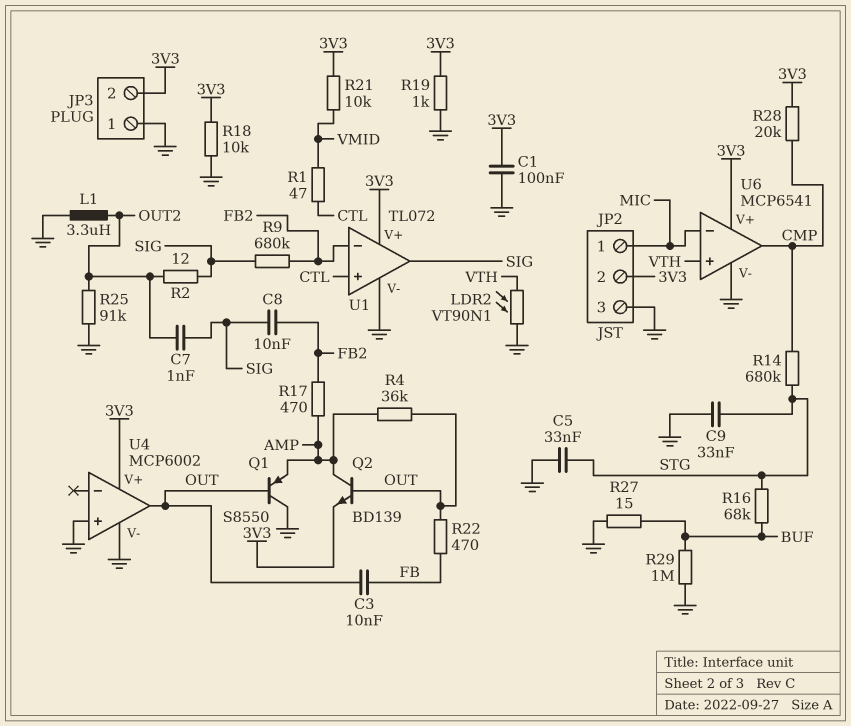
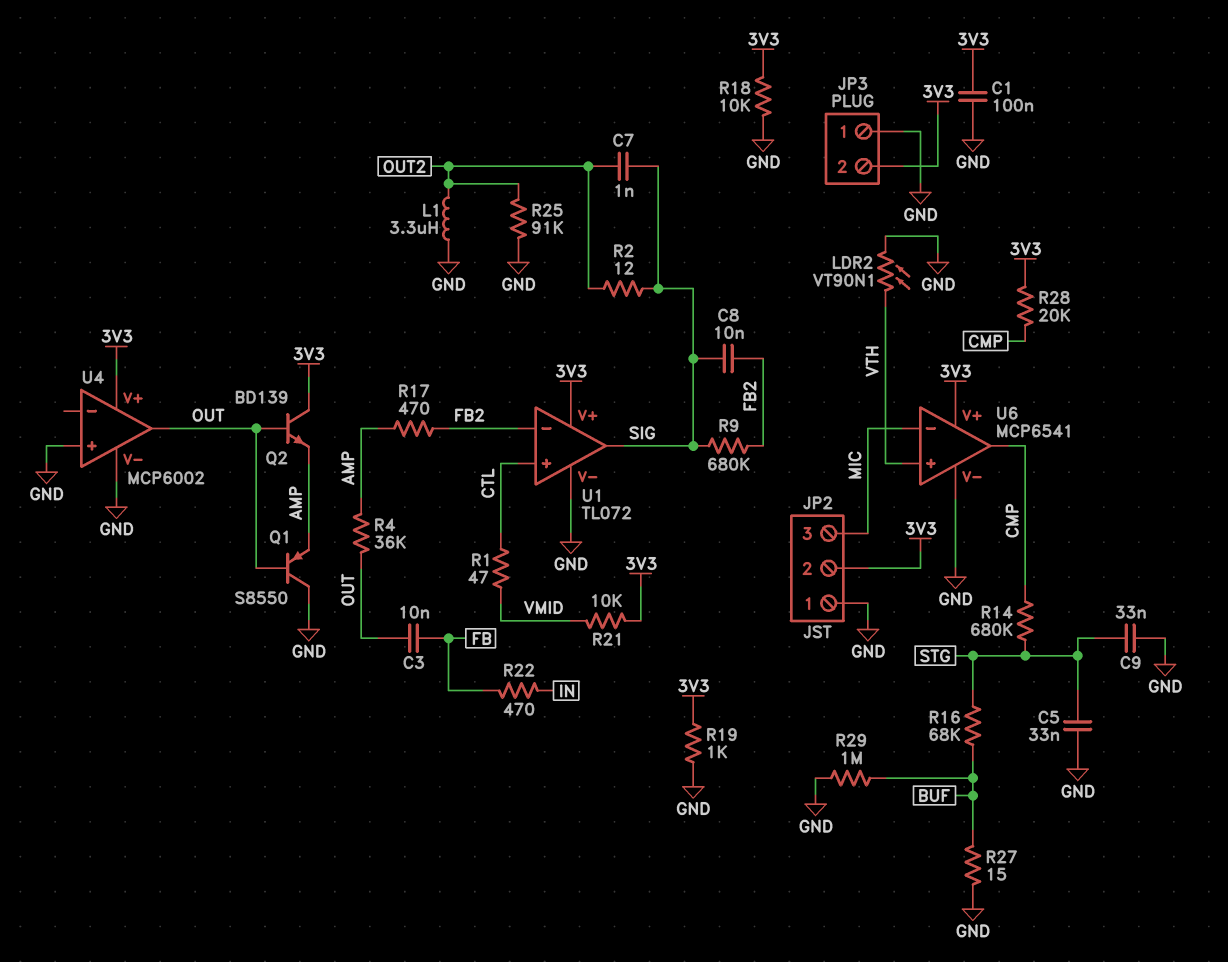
JP2 pin 1: MIC -> GND
JP2 pin 3: GND -> MIC
Q2: NPN BD139 (B OUT, C AMP, E 3V3) -> NPN BD139 (B OUT, C 3V3, E AMP)
R22: 470 (FB, OUT) -> 470 (FB, IN)

